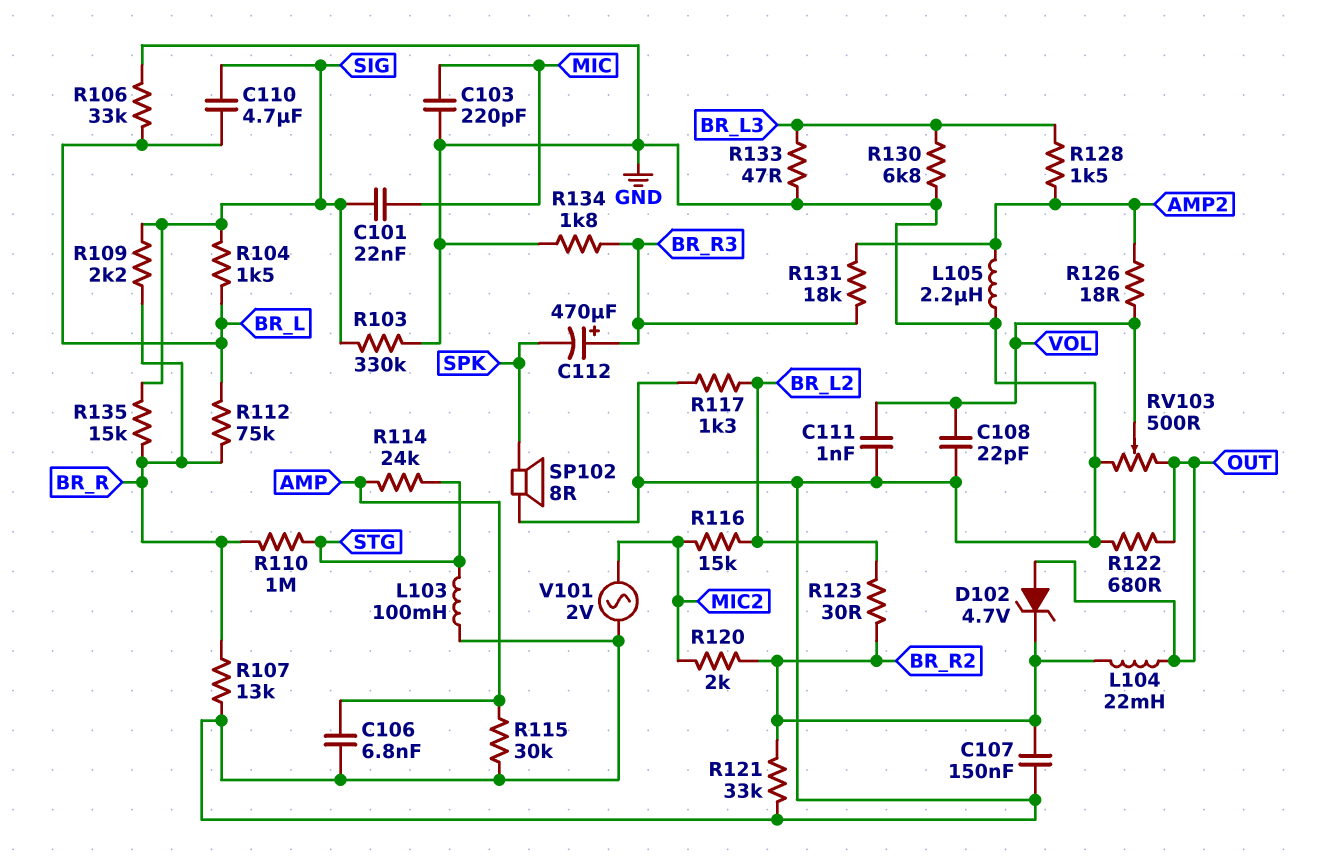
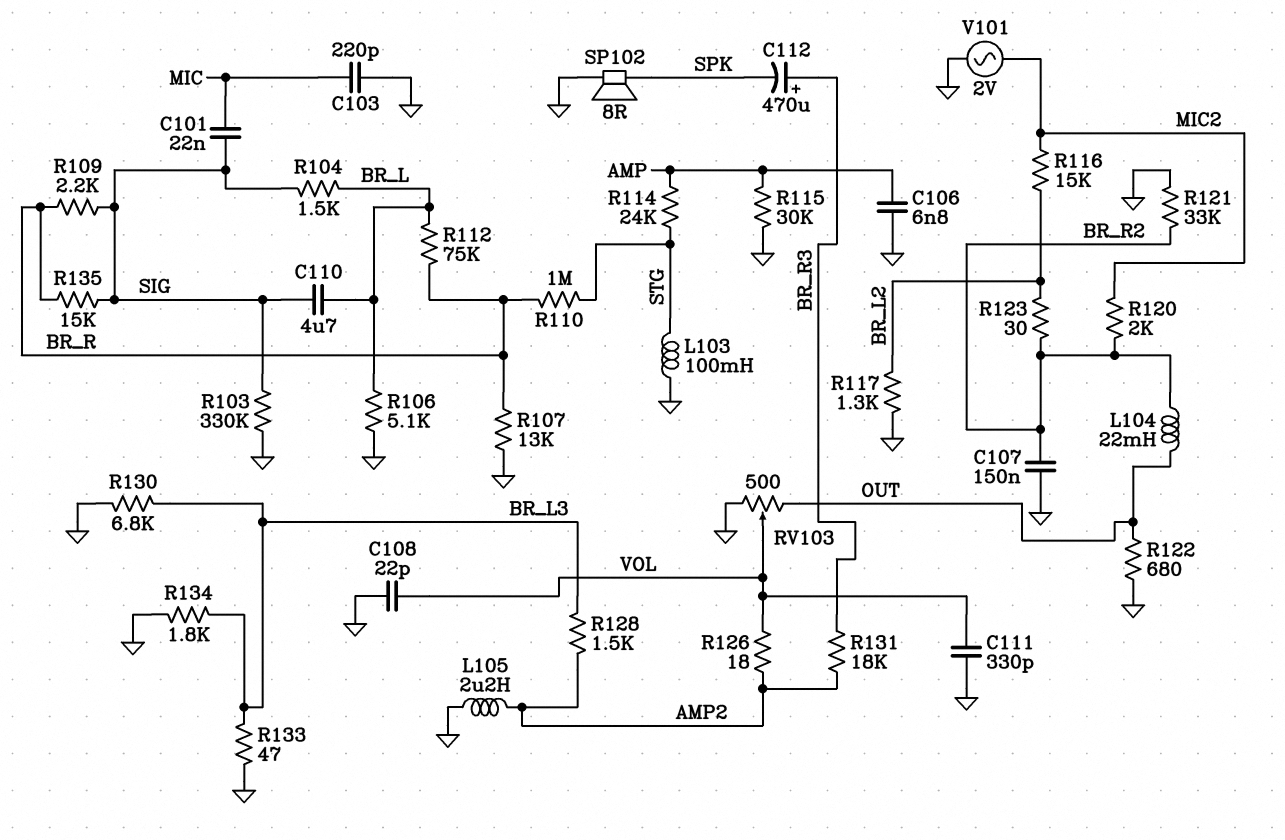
C111: 1nF (GND, VOL) -> 330pF (GND, VOL)
D102: zener 4.7V (A OUT, K BR_R2) -> none
R106: 33k (BR_L, GND) -> 5.1k (BR_L, GND)
R134: 1.8k (BR_R3, GND) -> 1.8k (BR_L3, GND)

